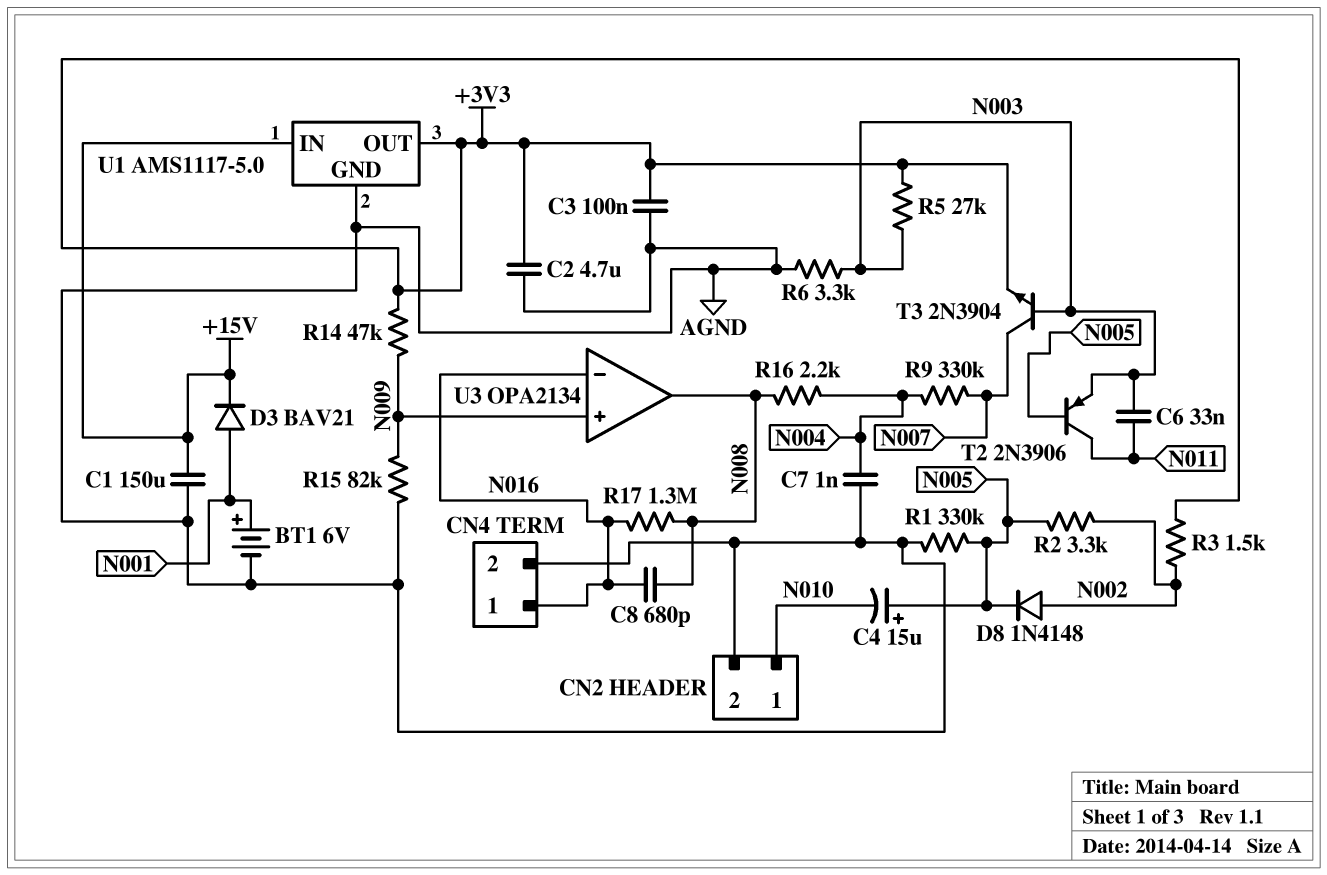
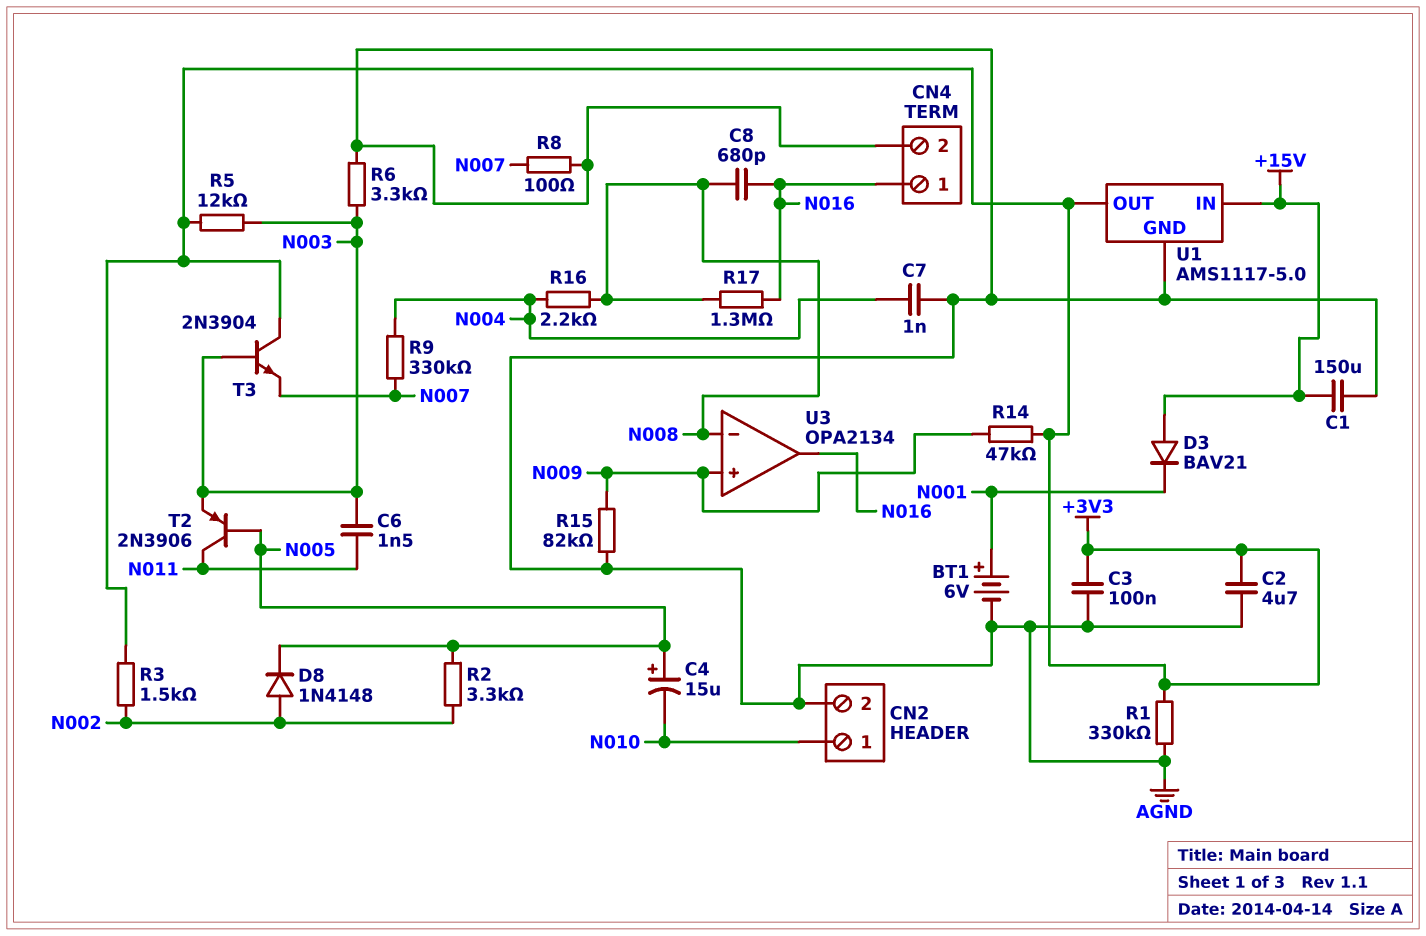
C6: 33nF (N003, N011) -> 1.5nF (N003, N011)
D3: diode BAV21 (A N001, K +15V) -> diode BAV21 (A +15V, K N001)
R1: 330k (AGND, N005) -> 330k (+3V3, AGND)
R5: 27k (+3V3, N003) -> 12k (+3V3, N003)
R8: none -> 100 (AGND, N007)
T3: NPN 2N3904 (B N003, C N007, E +3V3) -> NPN 2N3904 (B N003, C +3V3, E N007)
U3 pin in-: N016 -> N008
U3 pin out: N008 -> N016

